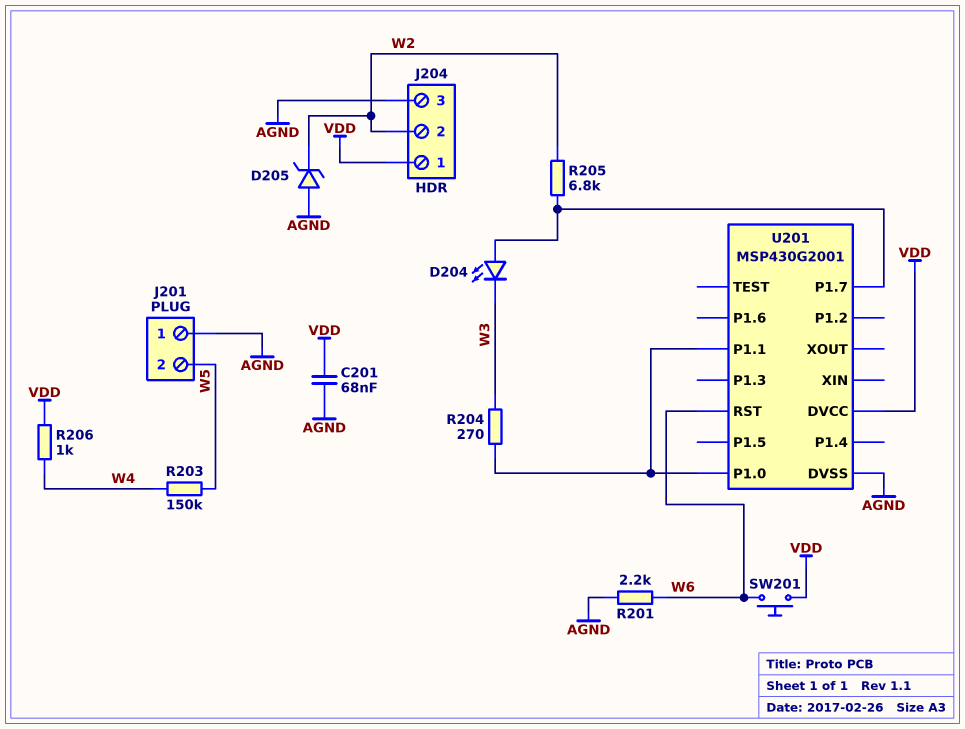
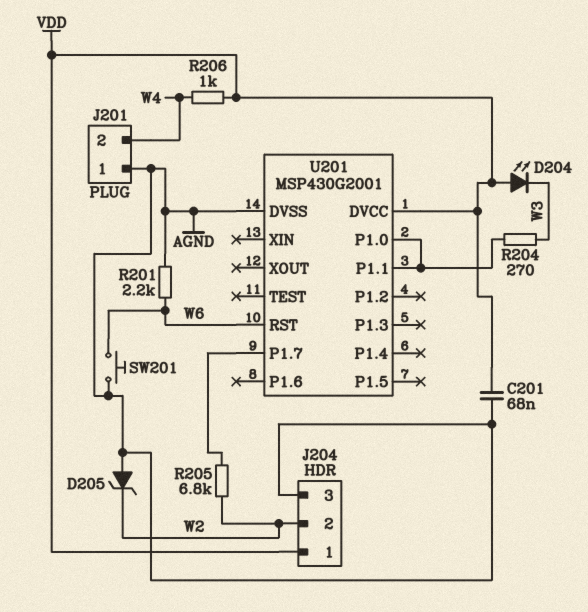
D204: LED (A U201/P1.7, K W3) -> LED (A VDD, K W3)
J201 pin 2: W5 -> W4
R203: 150k (W4, W5) -> none
SW201: button (VDD, W6) -> button (AGND, W6)

